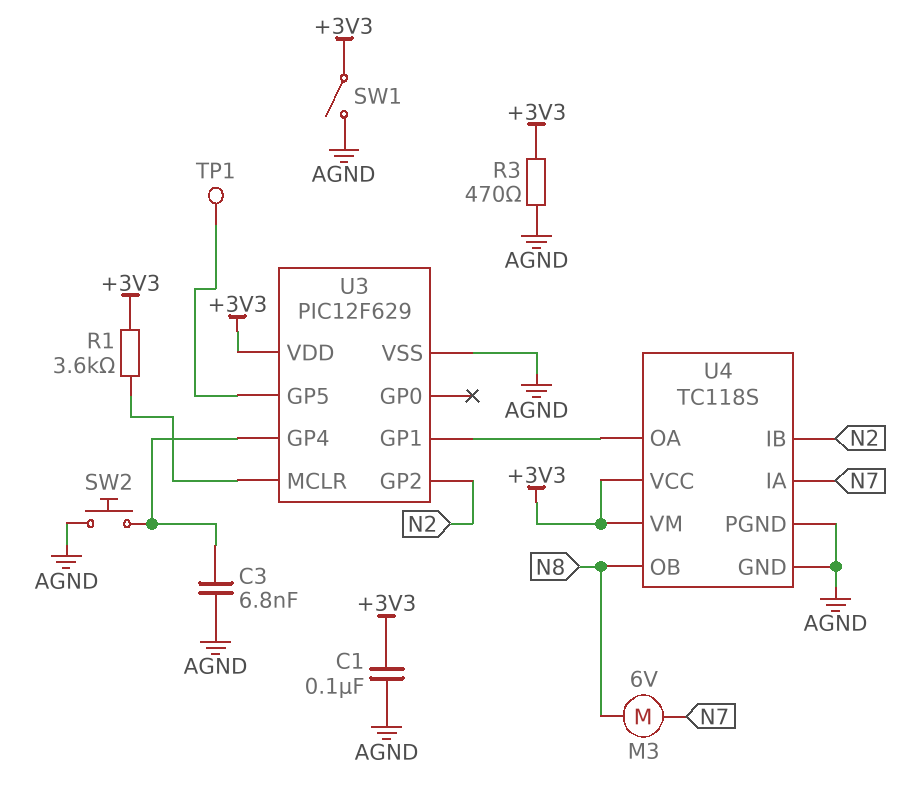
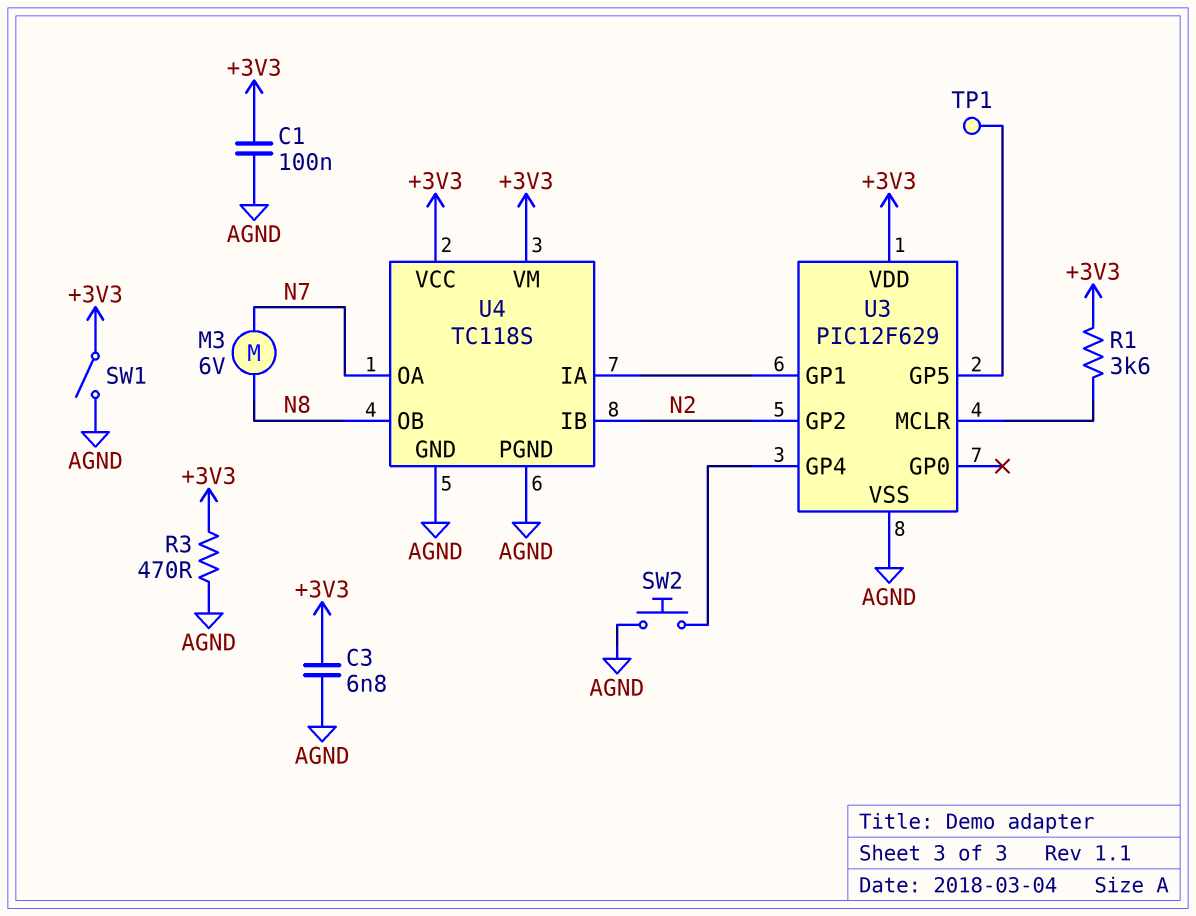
C3: 6.8nF (AGND, U3/GP4) -> 6.8nF (+3V3, AGND)
U4 pin IA: N7 -> U3/GP1
U4 pin OA: U3/GP1 -> N7

